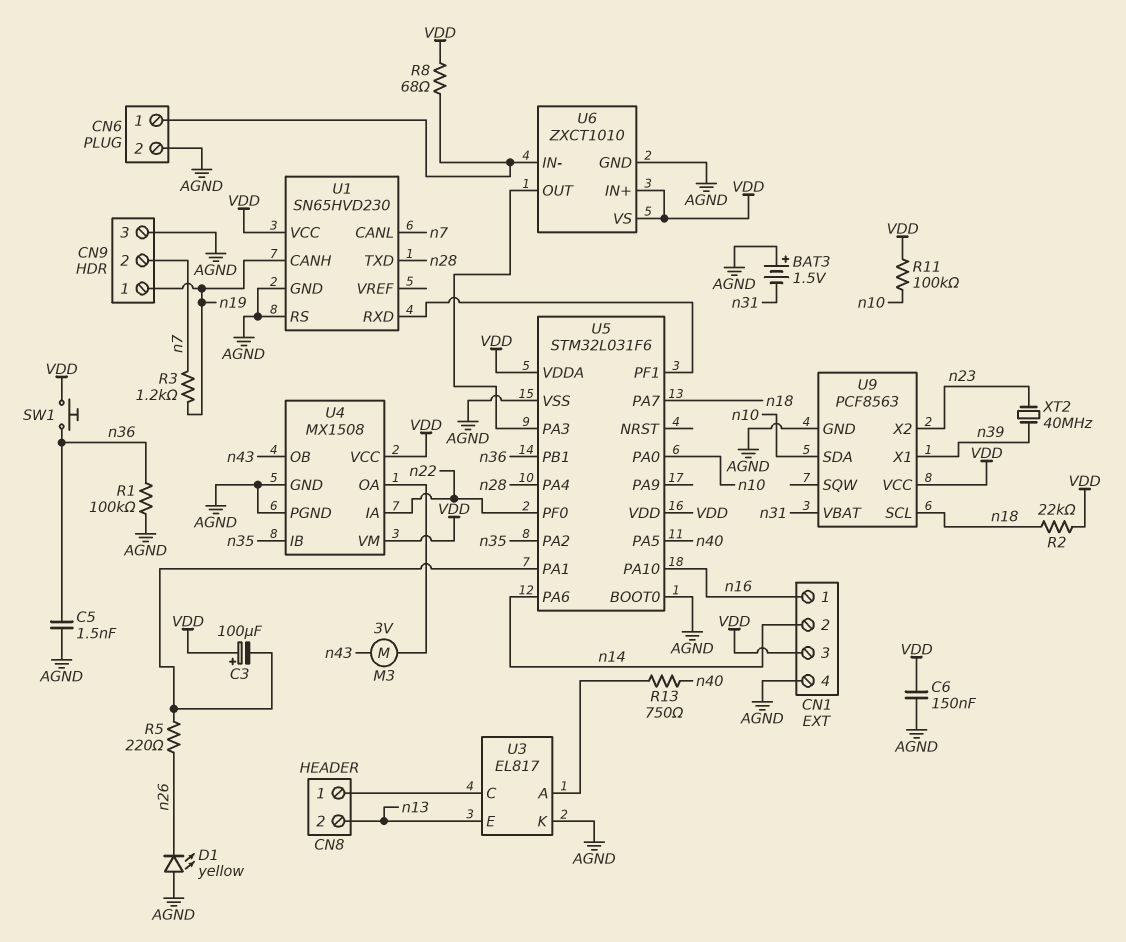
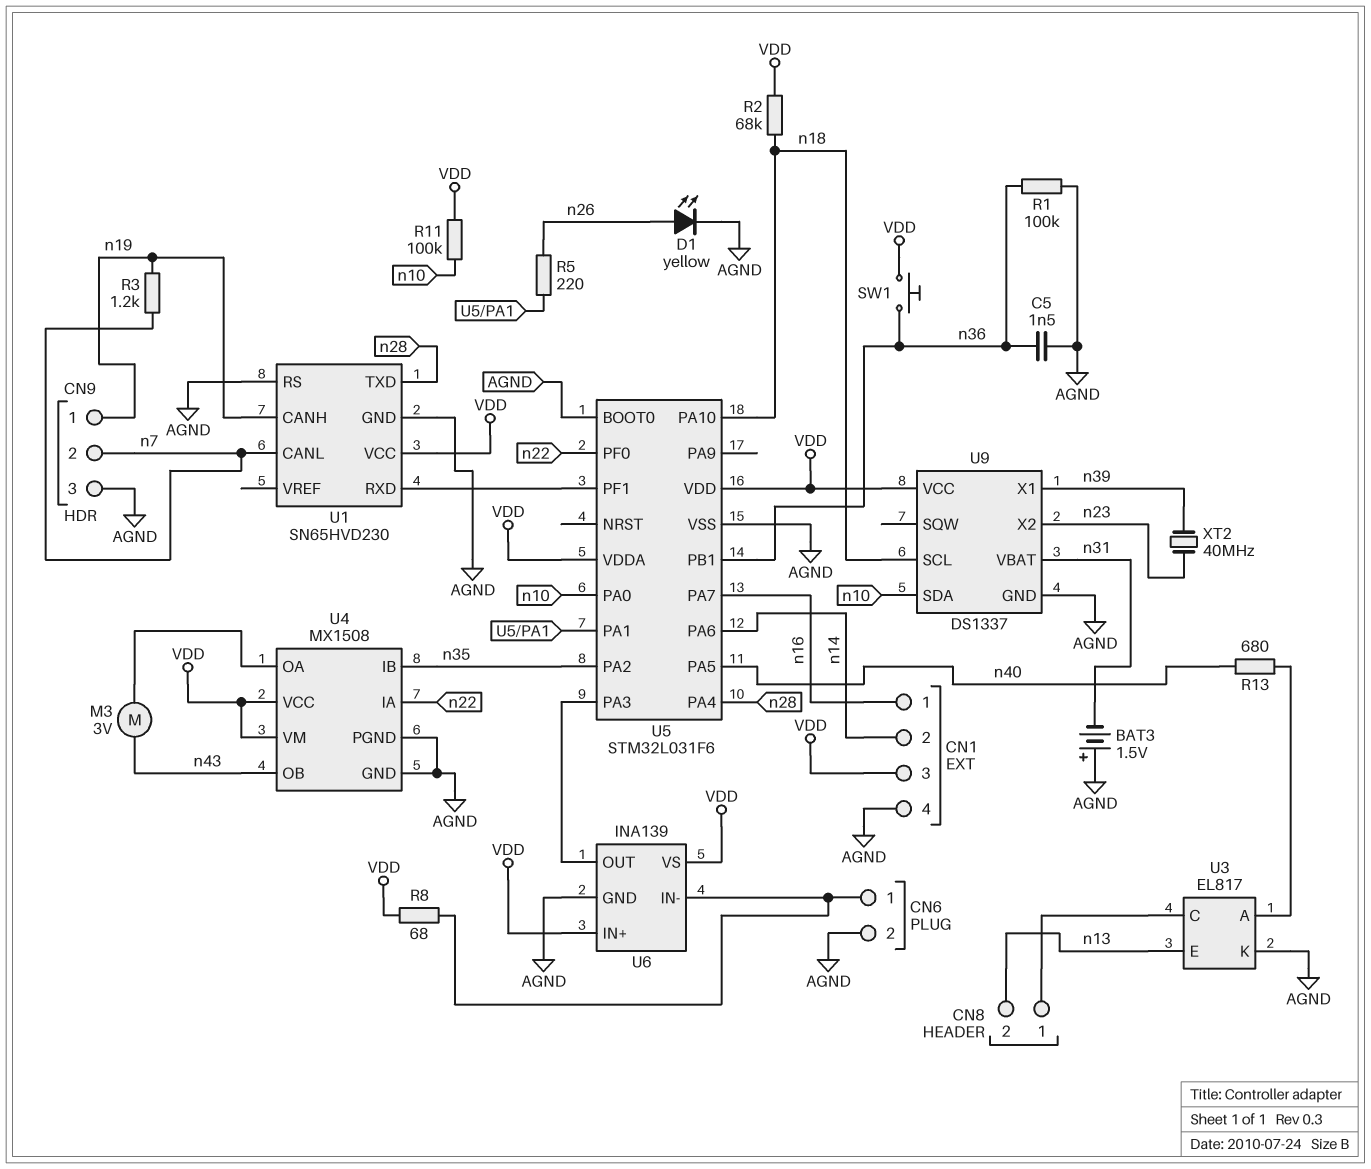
C3: 100uF (plus VDD, minus U5/PA1) -> none
C6: 150nF (AGND, VDD) -> none
D1: LED yellow (A AGND, K n26) -> LED yellow (A n26, K AGND)
R2: 22k (VDD, n18) -> 68k (VDD, n18)
R13: 750 (U3/A, n40) -> 680 (U3/A, n40)
U5 pin PA7: n18 -> n16
U5 pin PA10: n16 -> n18
U6: ZXCT1010 -> INA139
U9: PCF8563 -> DS1337

